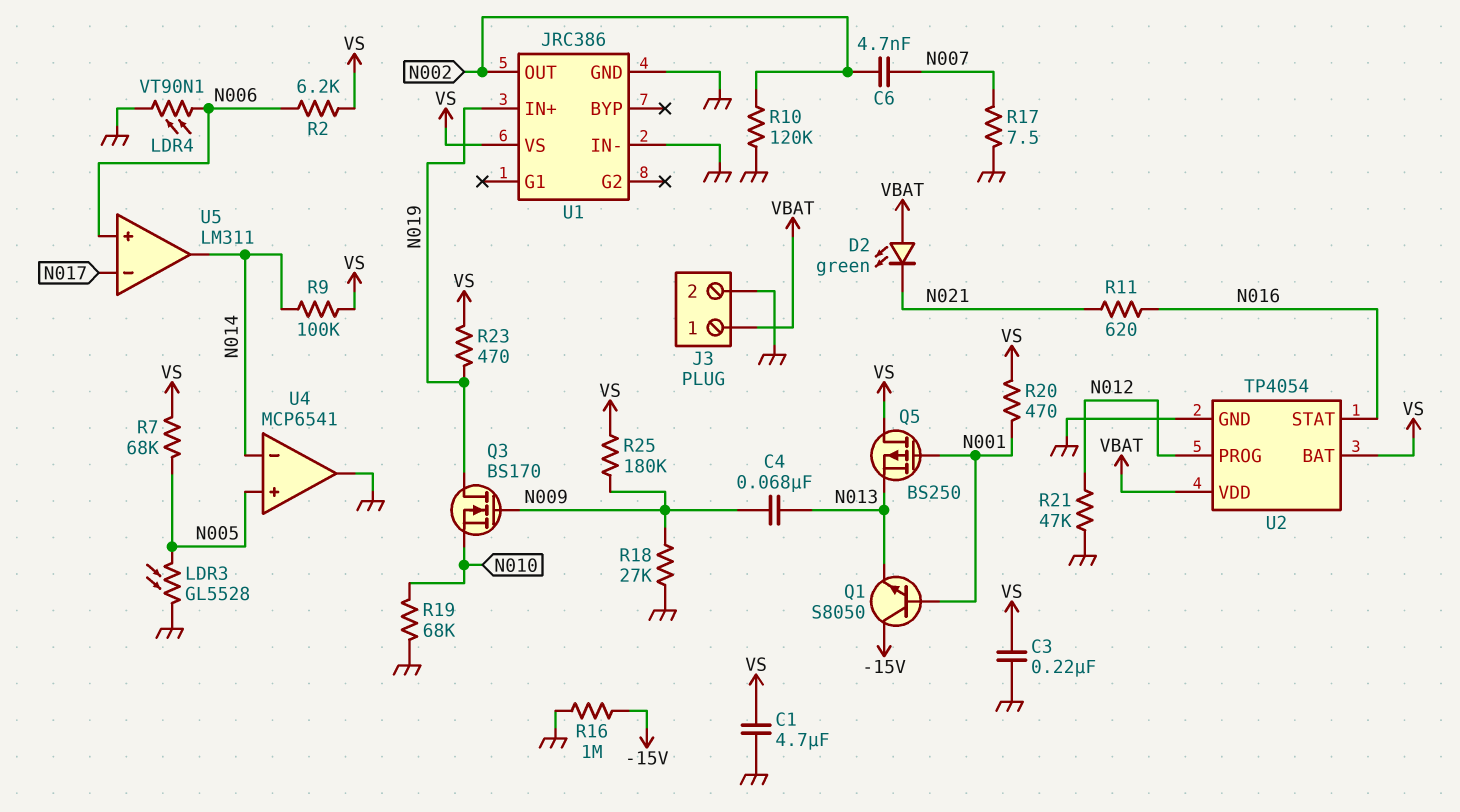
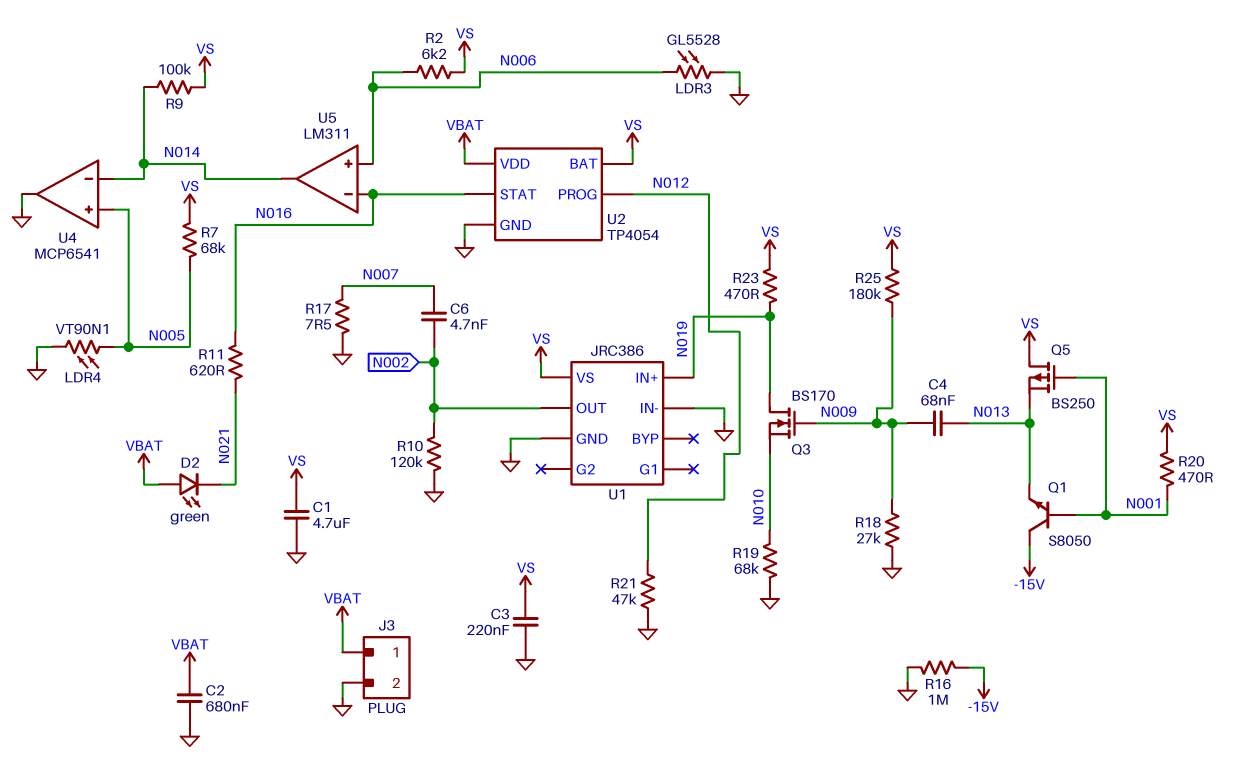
C2: none -> 680nF (GND, VBAT)
LDR3: GL5528 (GND, N005) -> GL5528 (GND, N006)
LDR4: VT90N1 (GND, N006) -> VT90N1 (GND, N005)
U5 pin in-: N017 -> N016

